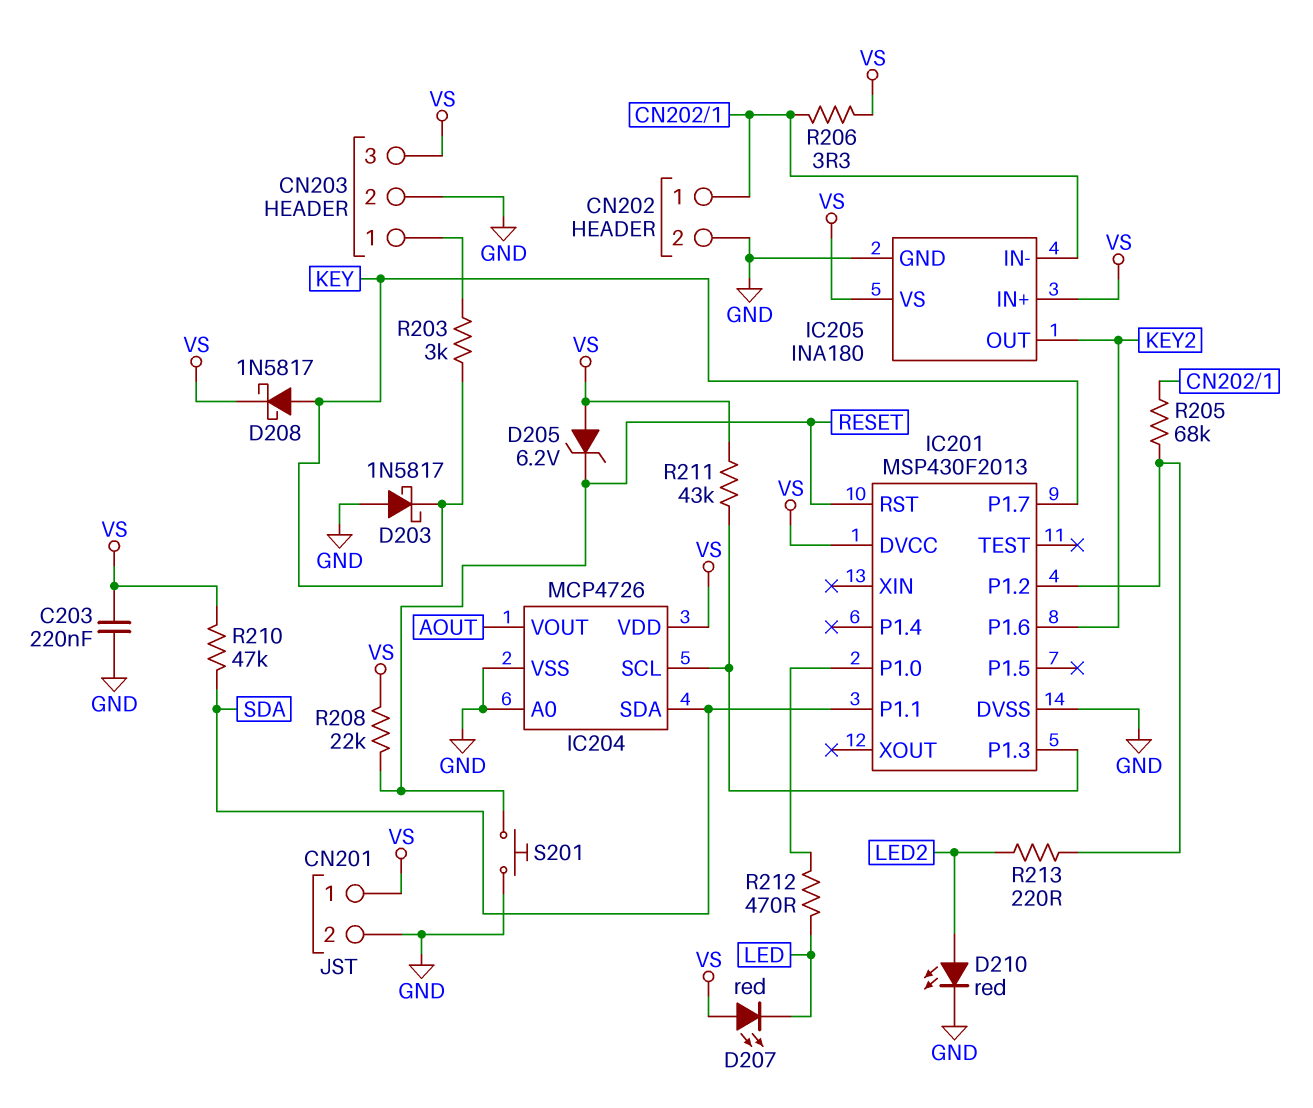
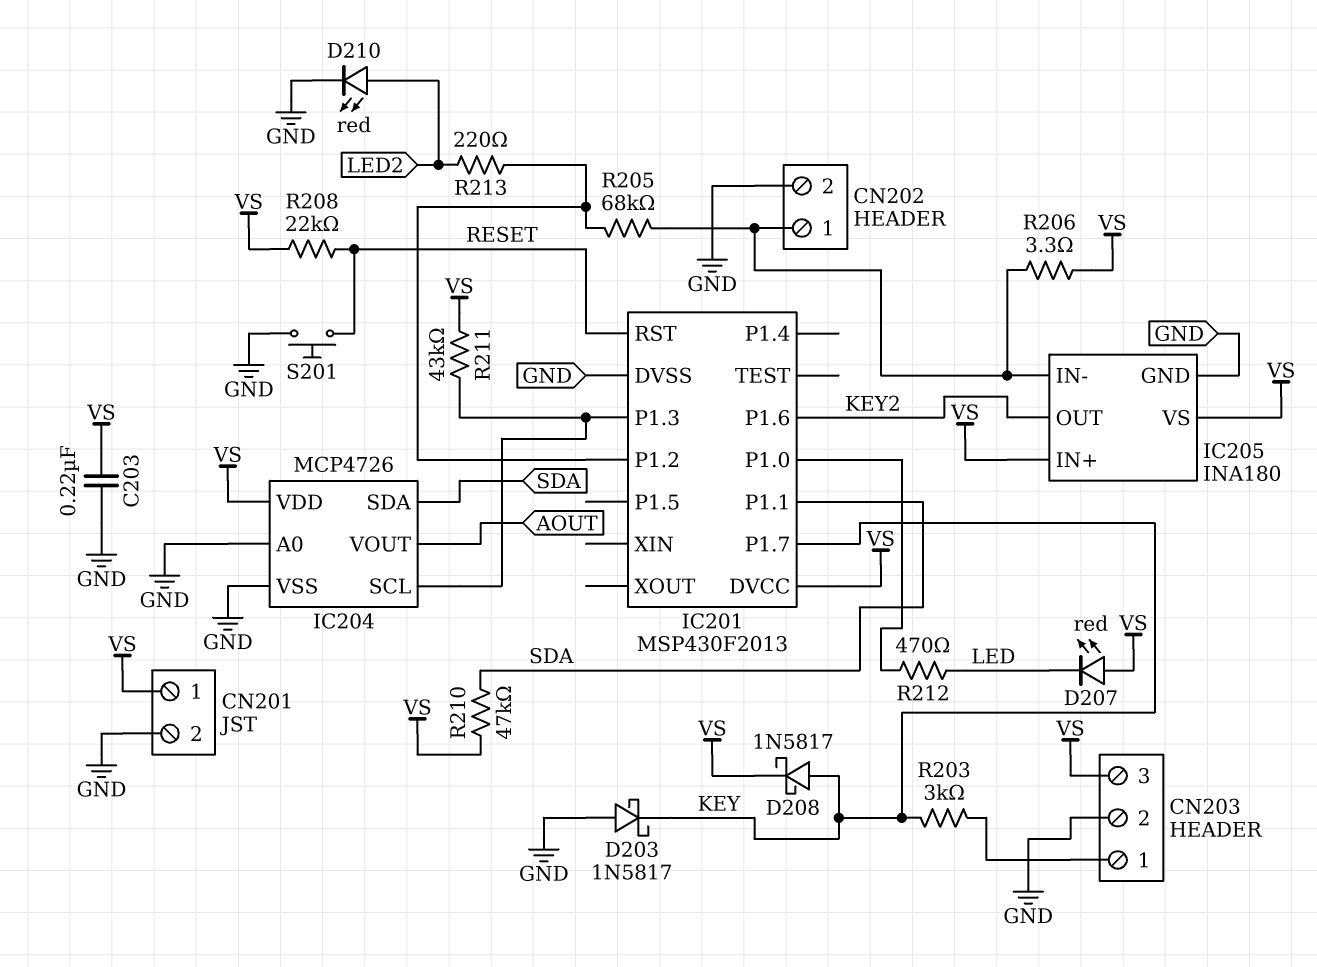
D205: zener 6.2V (A VS, K RESET) -> none

